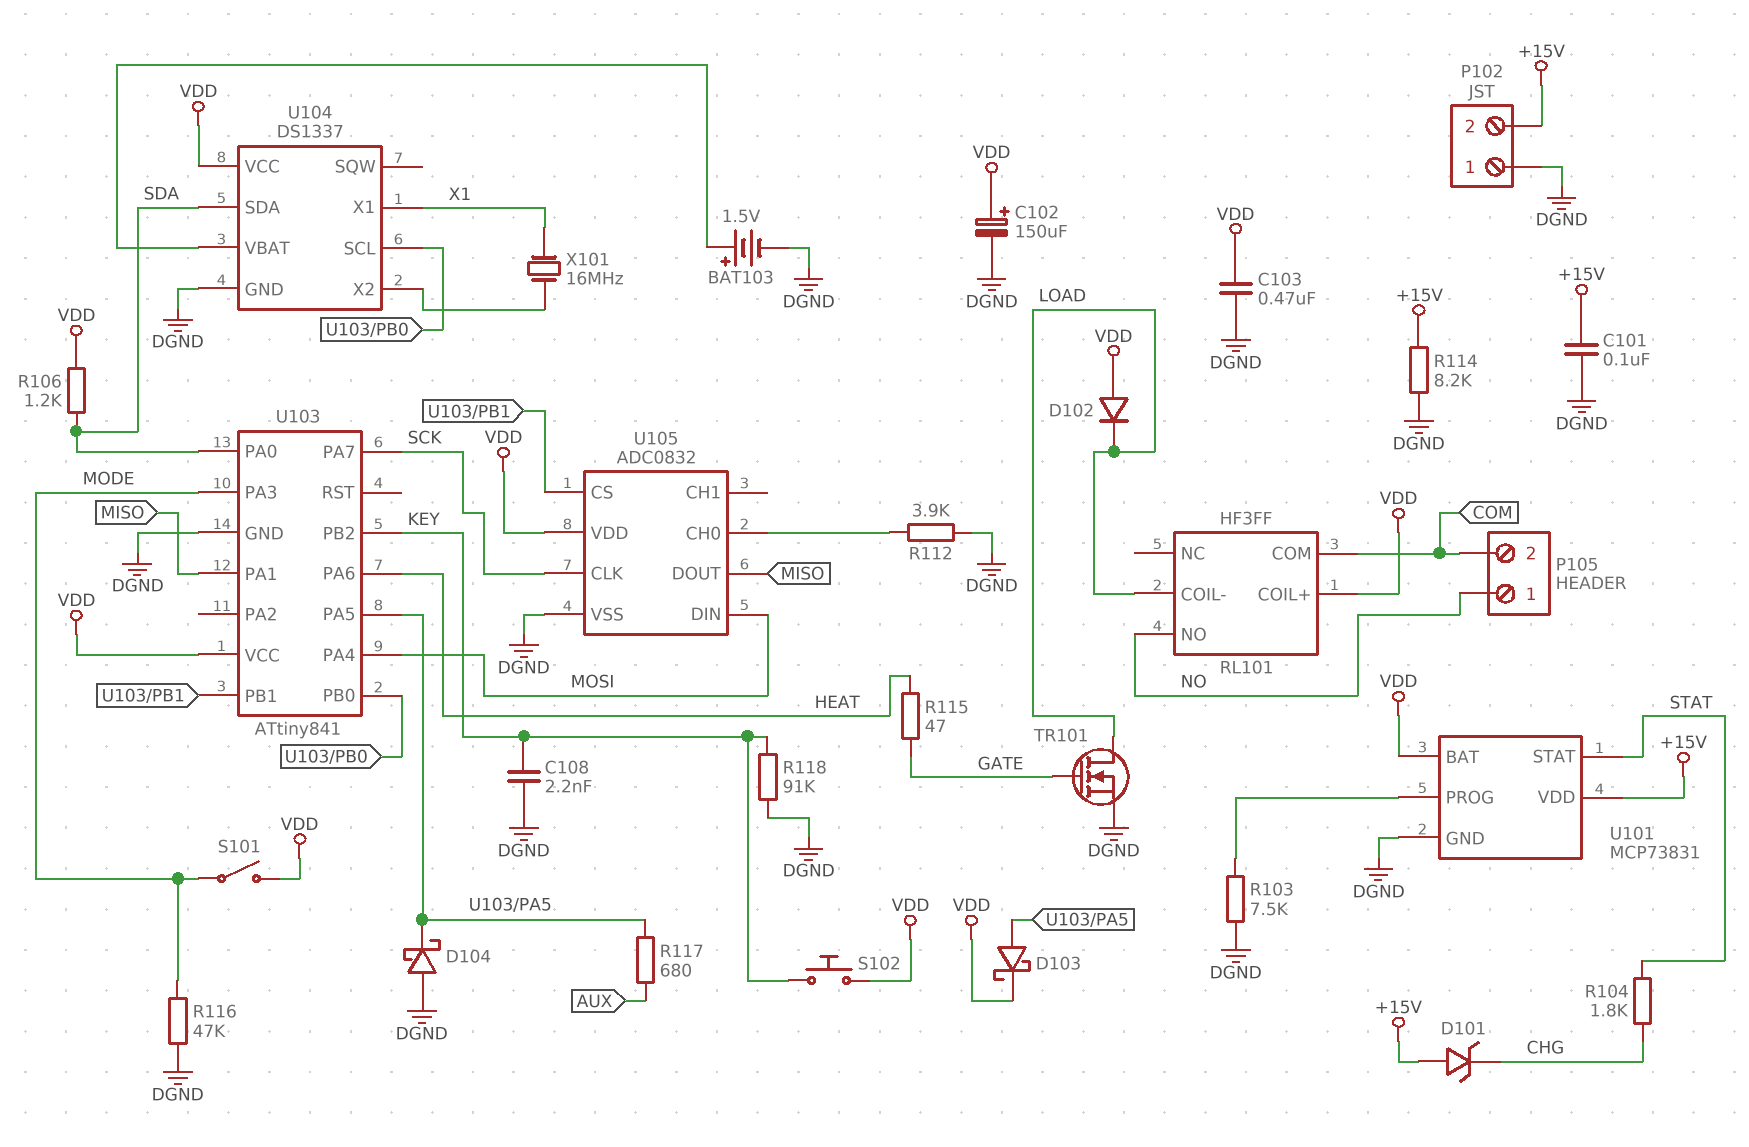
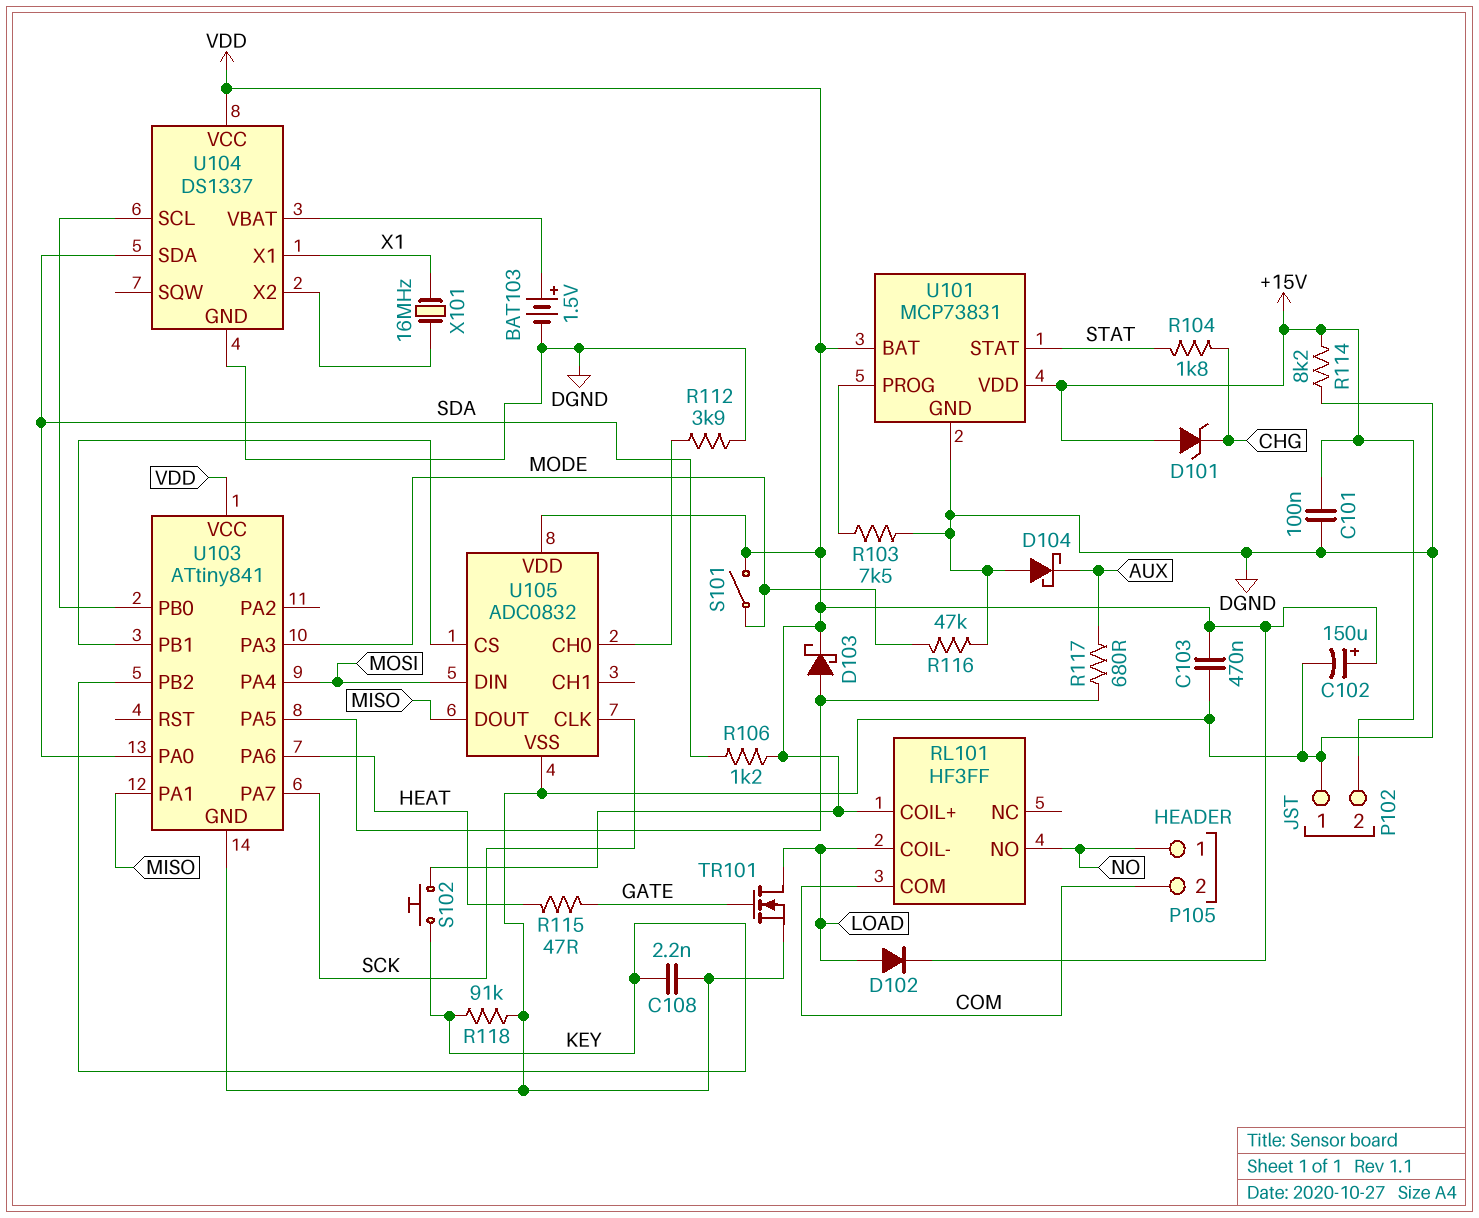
D102: diode (A VDD, K LOAD) -> diode (A LOAD, K VDD)
D104: schottky (A DGND, K U103/PA5) -> schottky (A DGND, K AUX)

